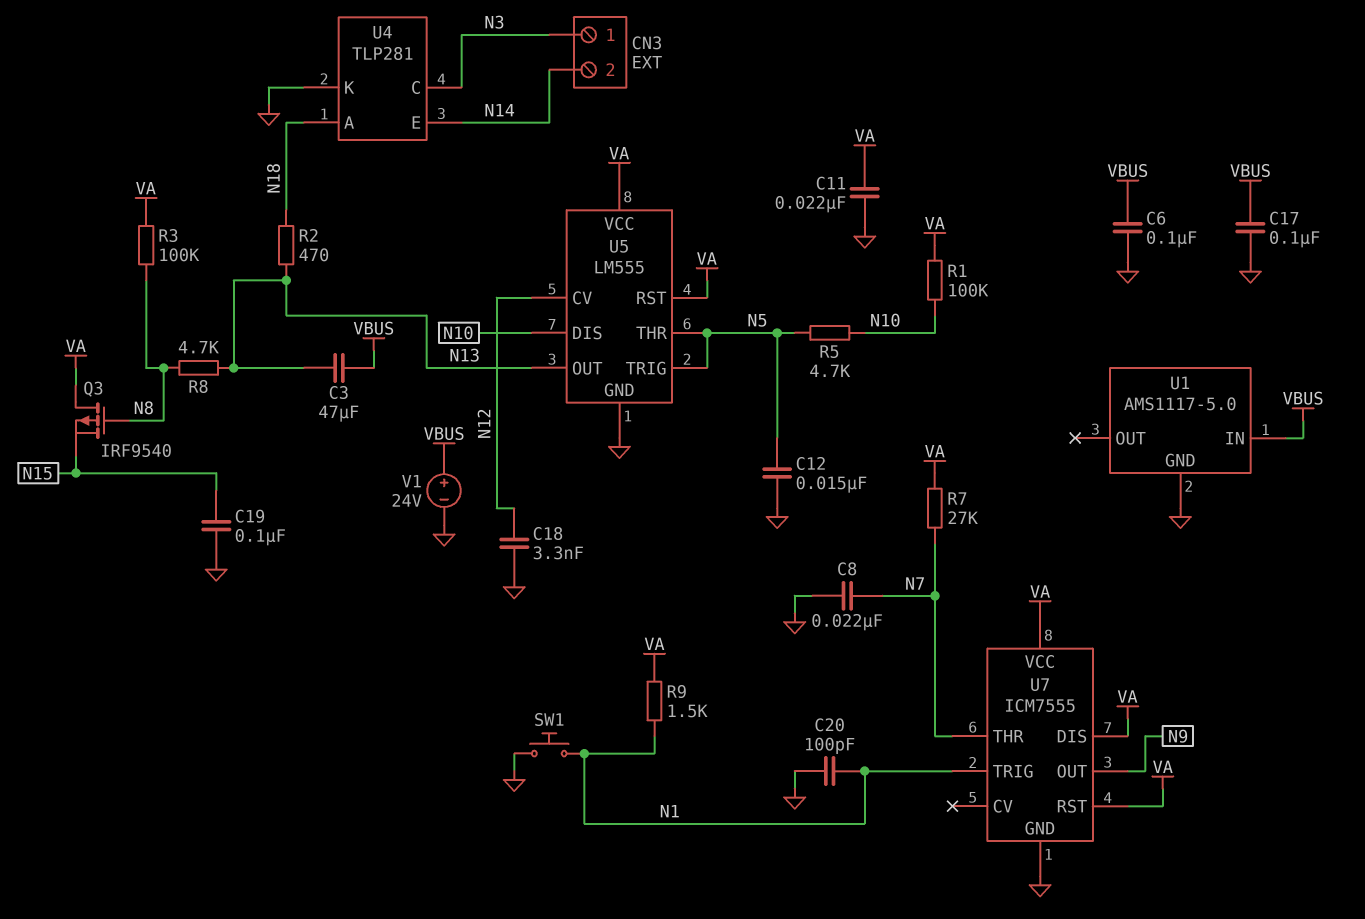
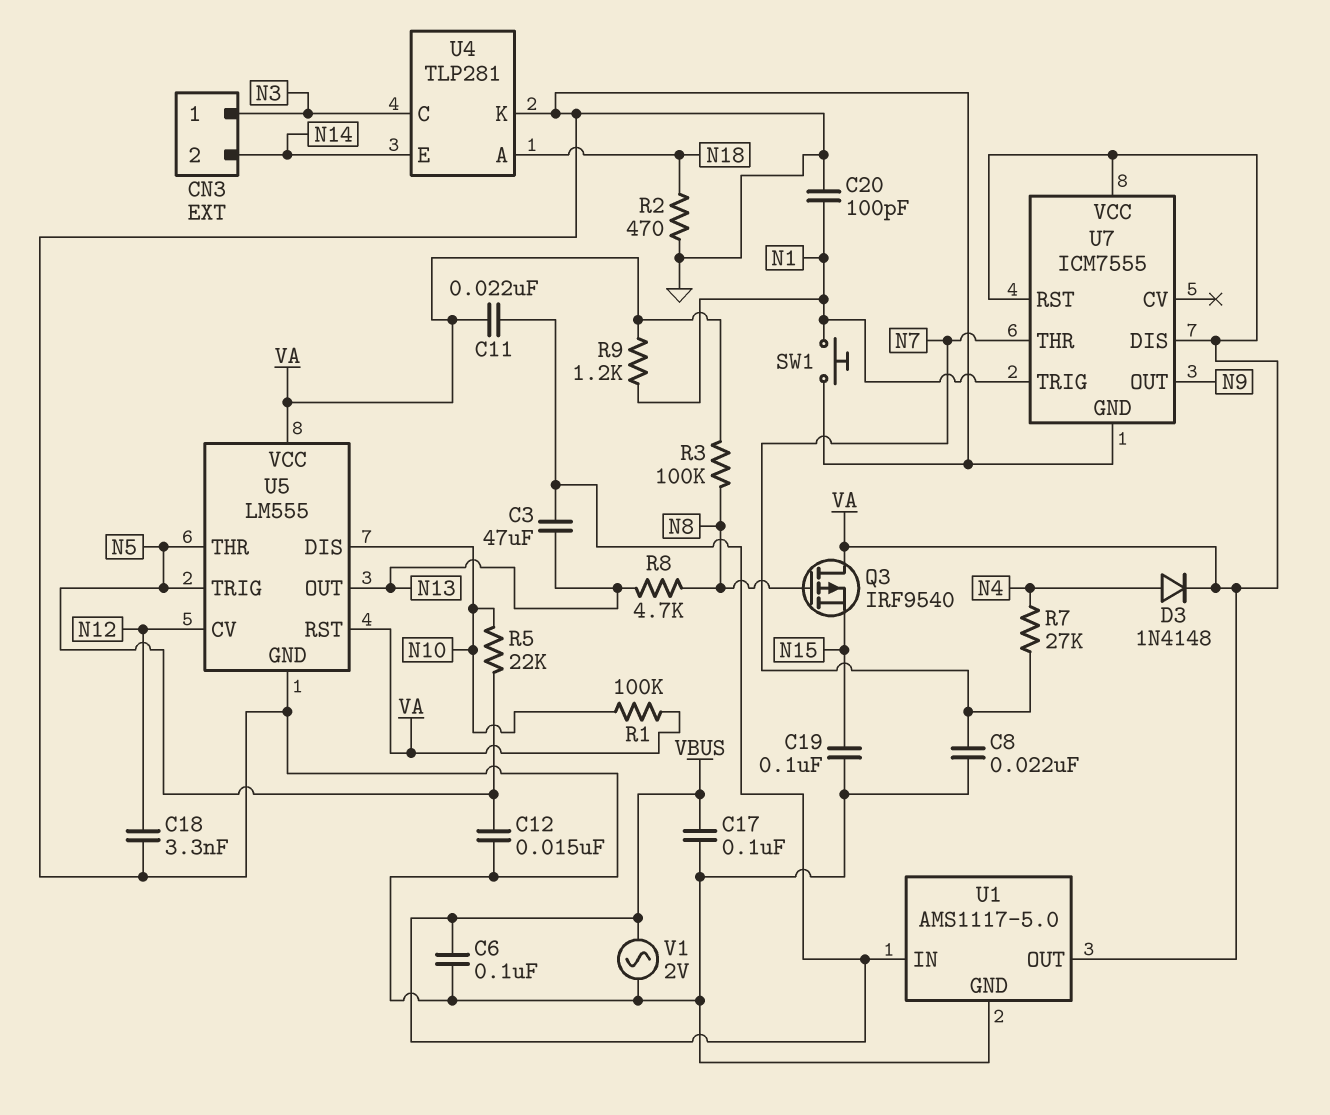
C11: 22nF (GND, VA) -> 22nF (VA, VBUS)
D3: none -> diode 1N4148 (A N4, K VA)
R2: 470 (N13, N18) -> 470 (GND, N18)
R5: 4.7k (N5, N10) -> 22k (N5, N10)
R7: 27k (N7, VA) -> 27k (N4, N7)
R9: 1.5k (N1, VA) -> 1.2k (N1, VA)
U1 pin OUT: none -> VA
V1: 24V (plus VBUS, minus GND) -> AC 2V (GND, VBUS)

